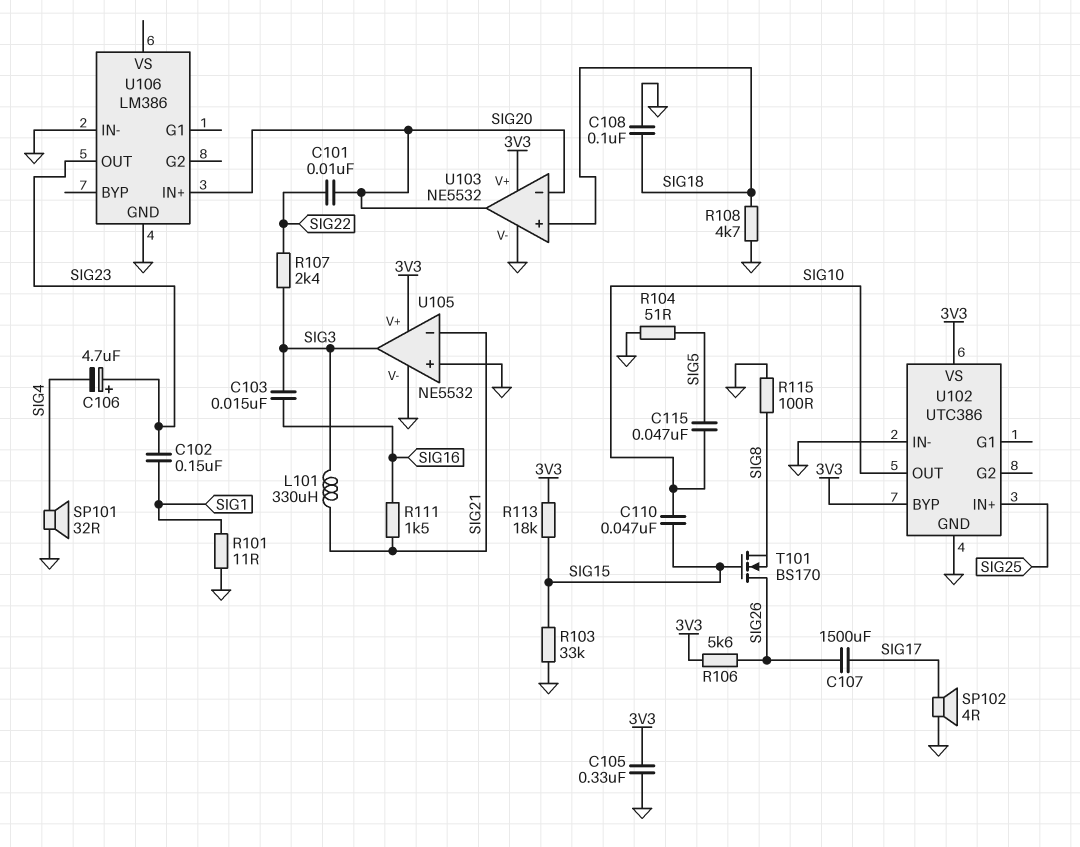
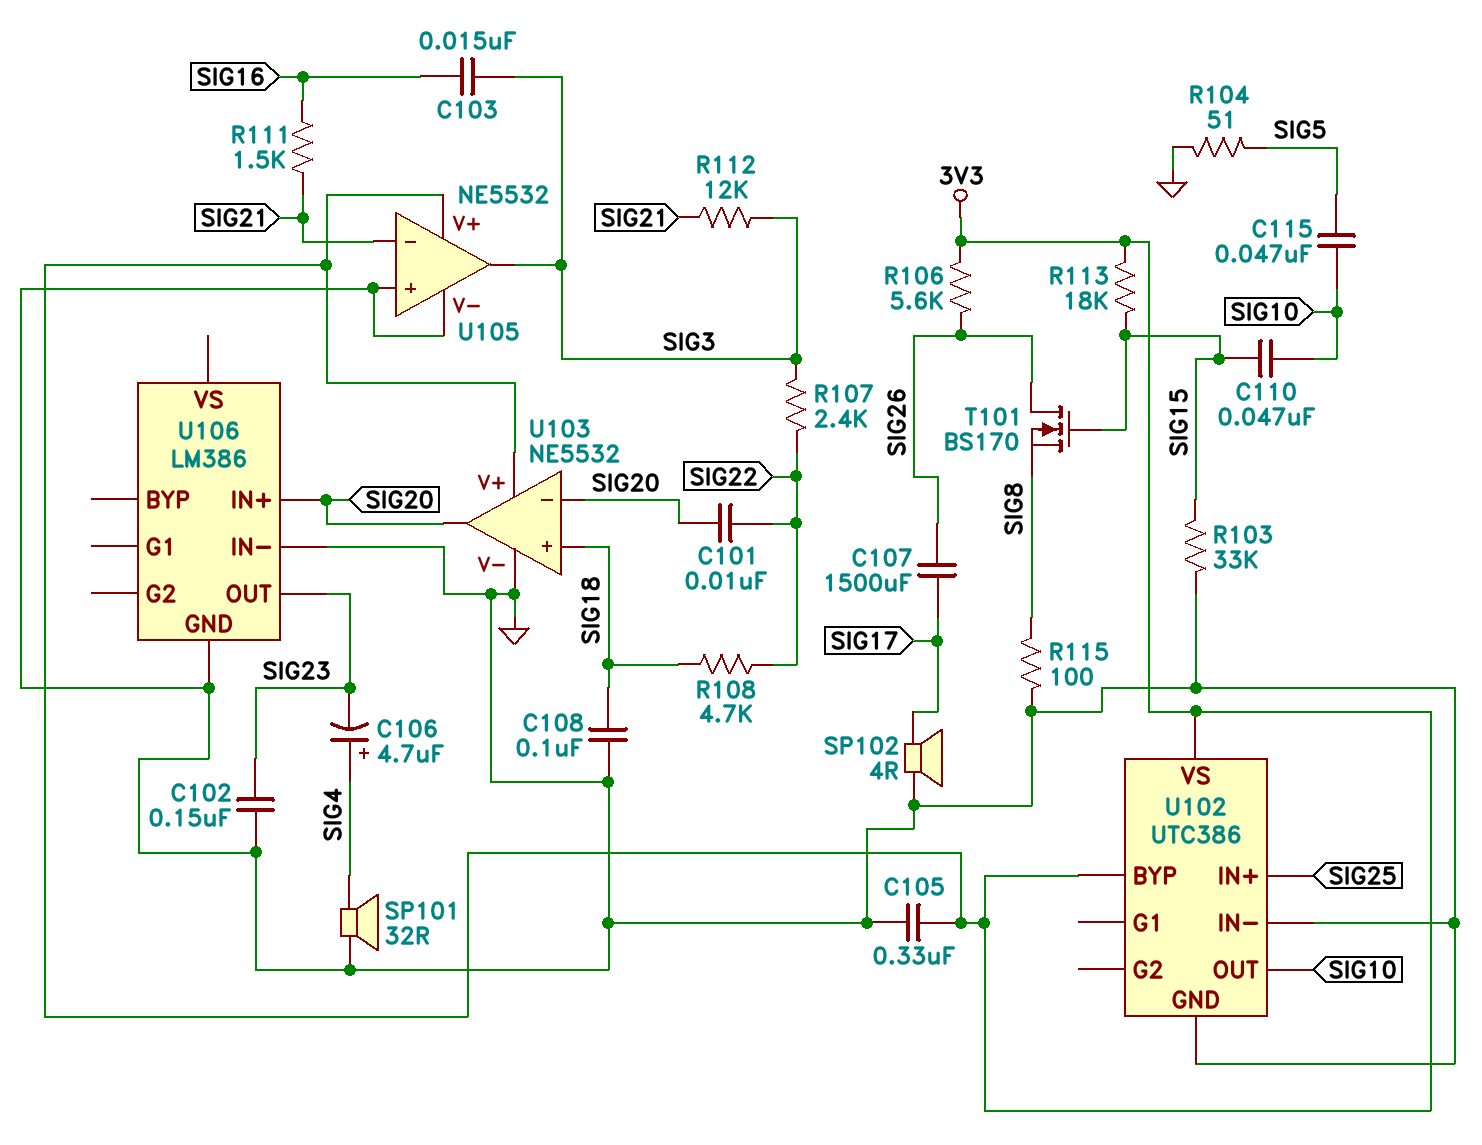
C102: 150nF (SIG1, SIG23) -> 150nF (GND, SIG23)
C106: 4.7uF (plus SIG23, minus SIG4) -> 4.7uF (plus SIG4, minus SIG23)
L101: 330uH (SIG3, SIG21) -> none
R101: 11 (GND, SIG1) -> none
R108: 4.7k (GND, SIG18) -> 4.7k (SIG18, SIG22)
R112: none -> 12k (SIG3, SIG21)

